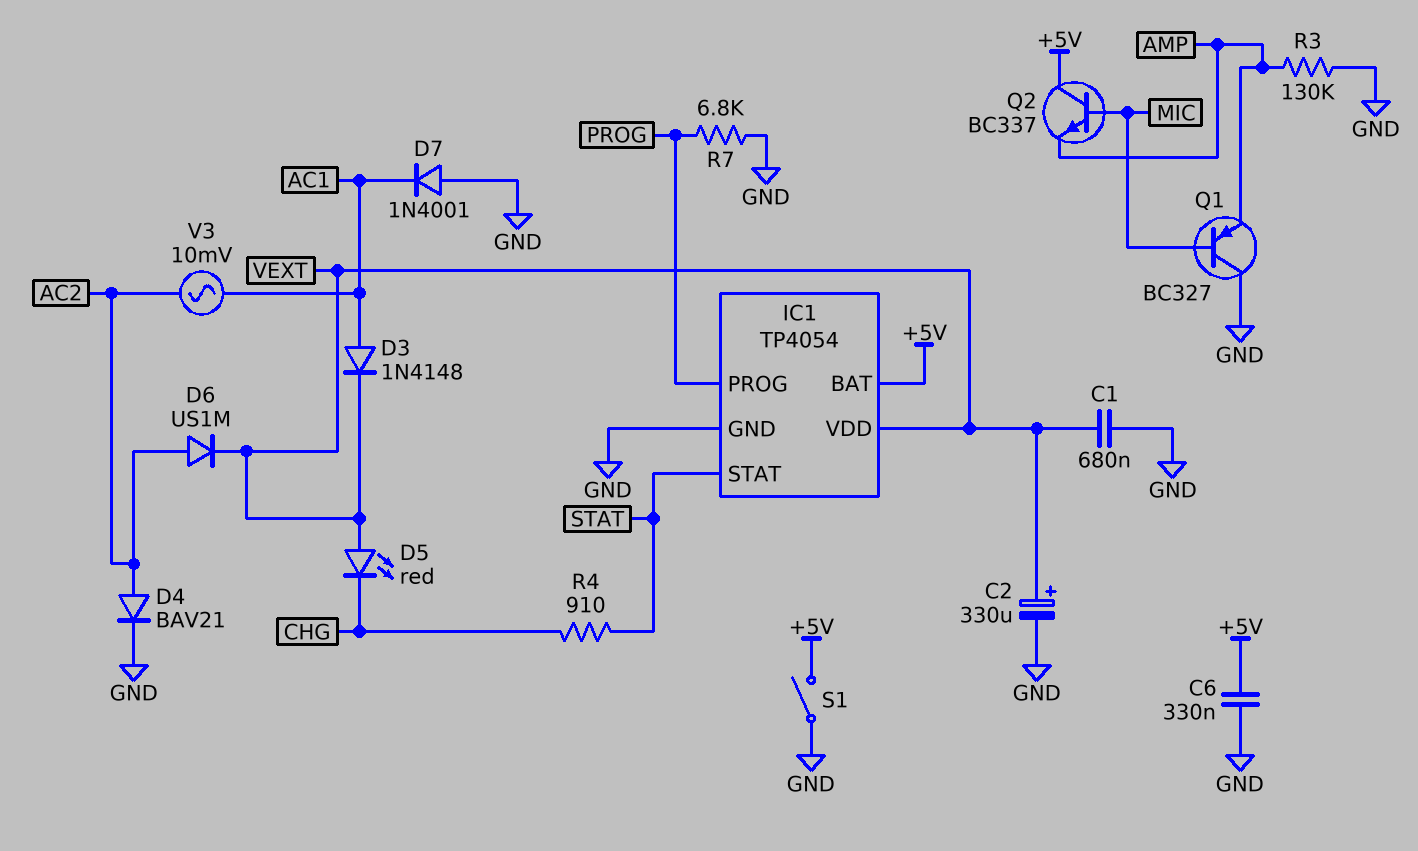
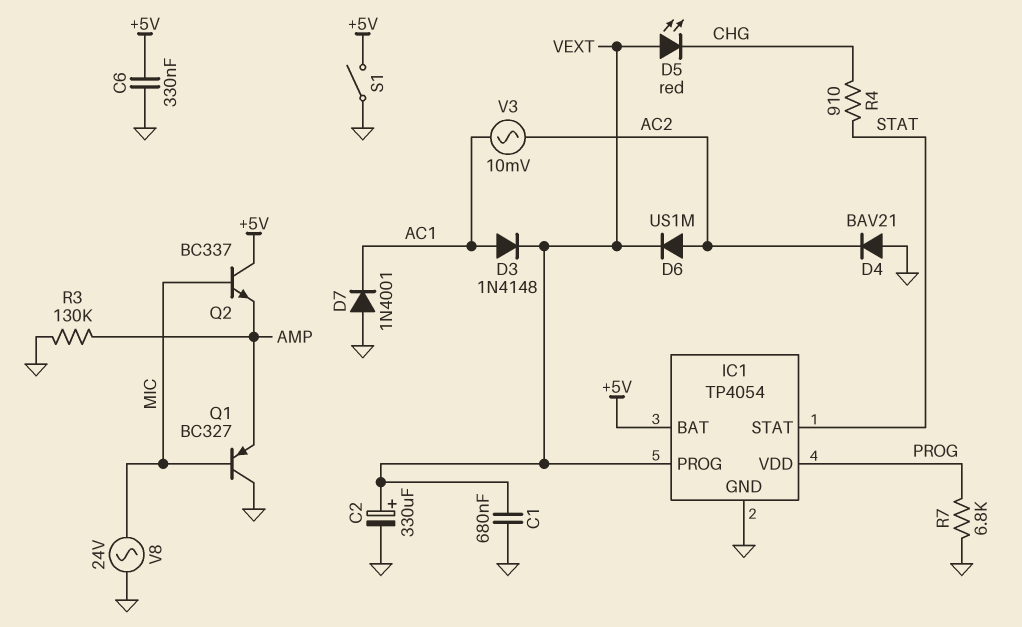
D4: diode BAV21 (A AC2, K GND) -> diode BAV21 (A GND, K AC2)
IC1 pin PROG: PROG -> VEXT
IC1 pin VDD: VEXT -> PROG
V8: none -> AC 24V (GND, MIC)

